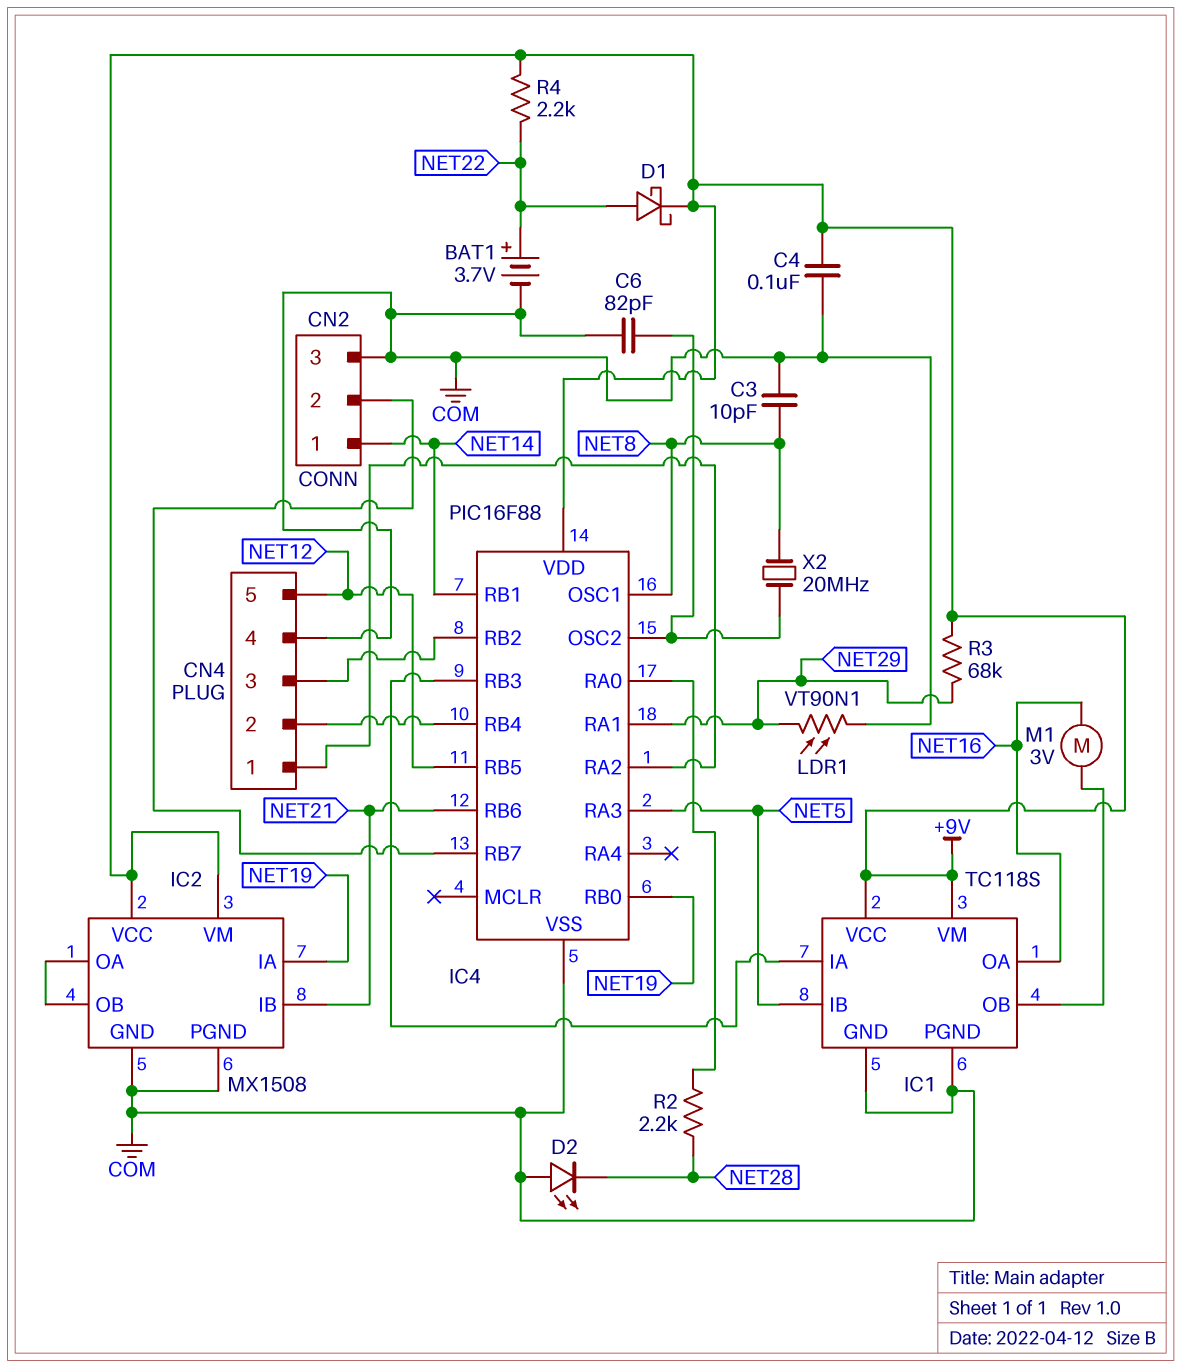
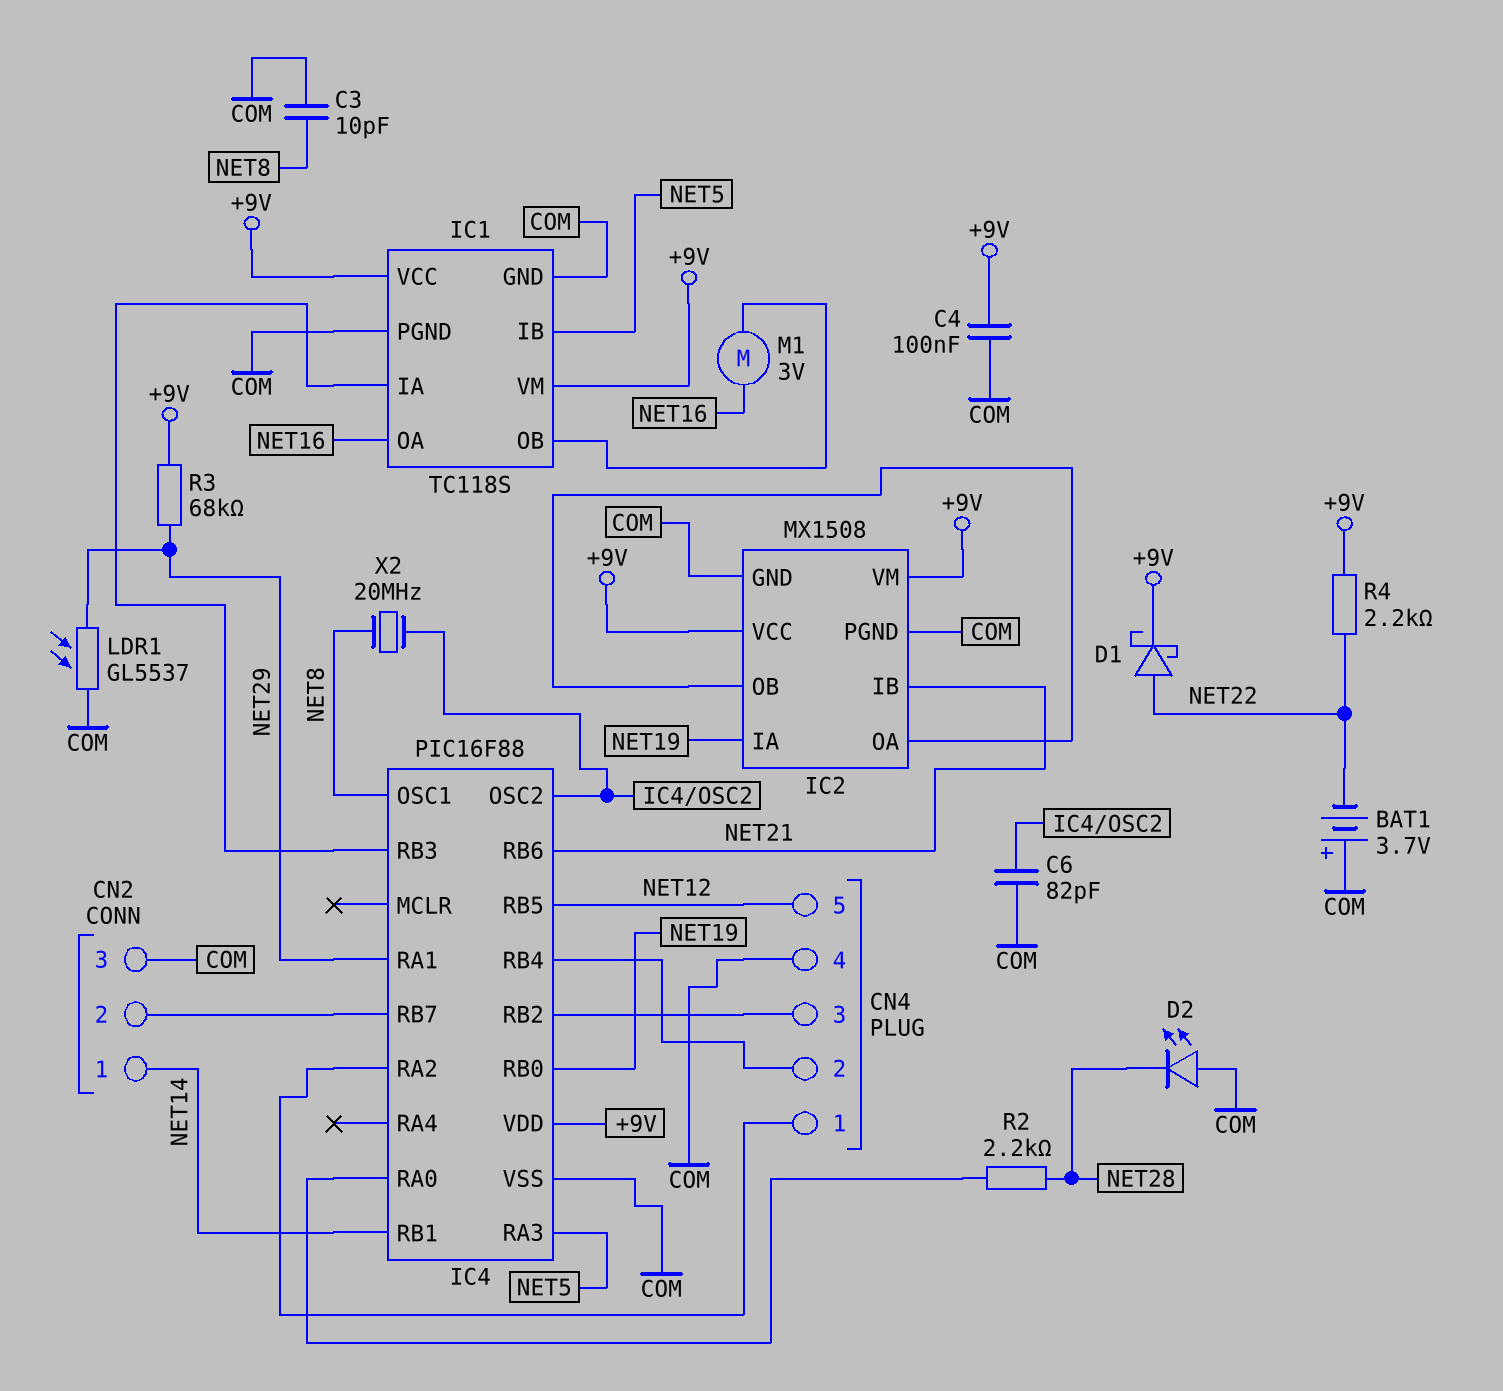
BAT1: 3.7V (plus NET22, minus COM) -> 3.7V (plus COM, minus NET22)
LDR1: VT90N1 (COM, NET29) -> GL5537 (COM, NET29)

